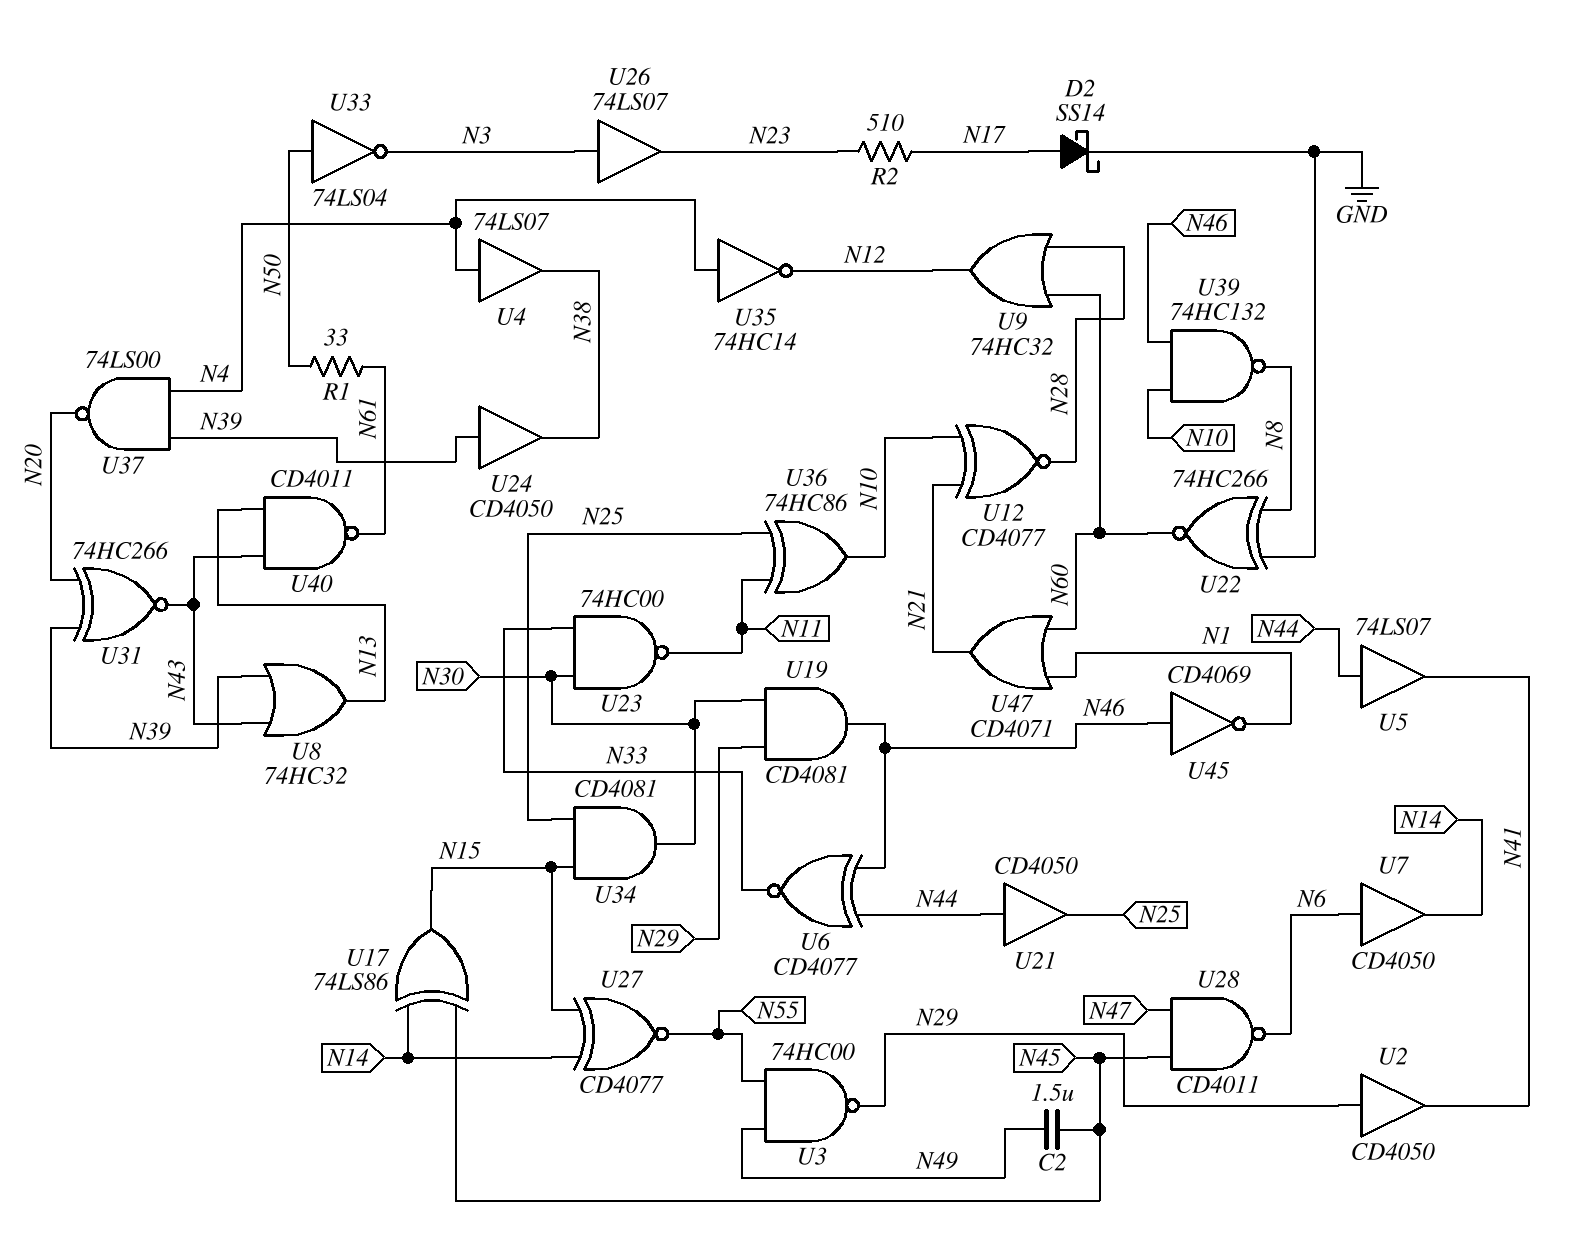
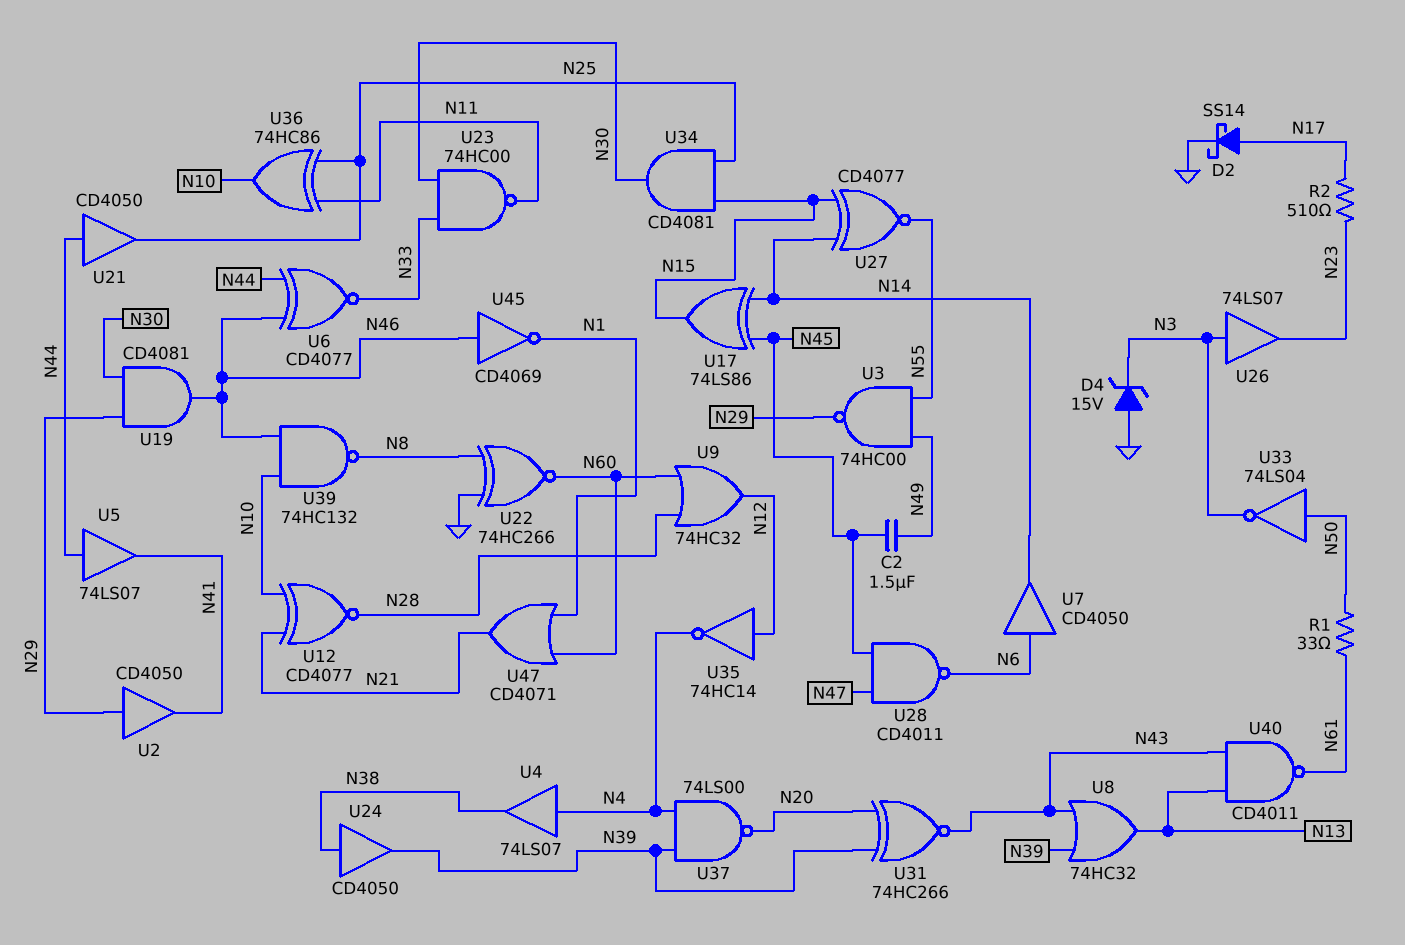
D4: none -> zener 15V (A GND, K N3)
U24: buffer CD4050 (in N39, out N38) -> buffer CD4050 (in N38, out N39)
U35: NOT 74HC14 (in N4, out N12) -> NOT 74HC14 (in N12, out N4)

